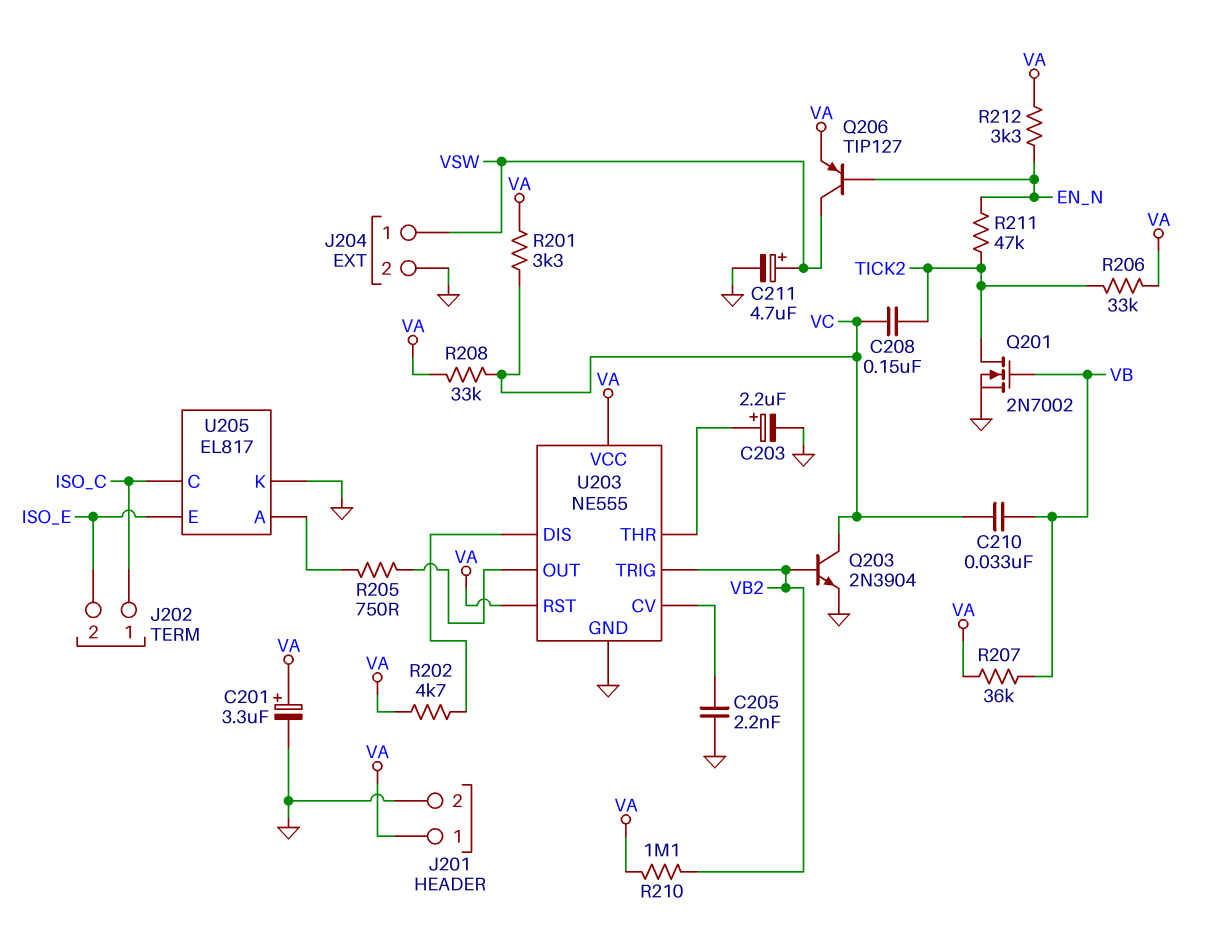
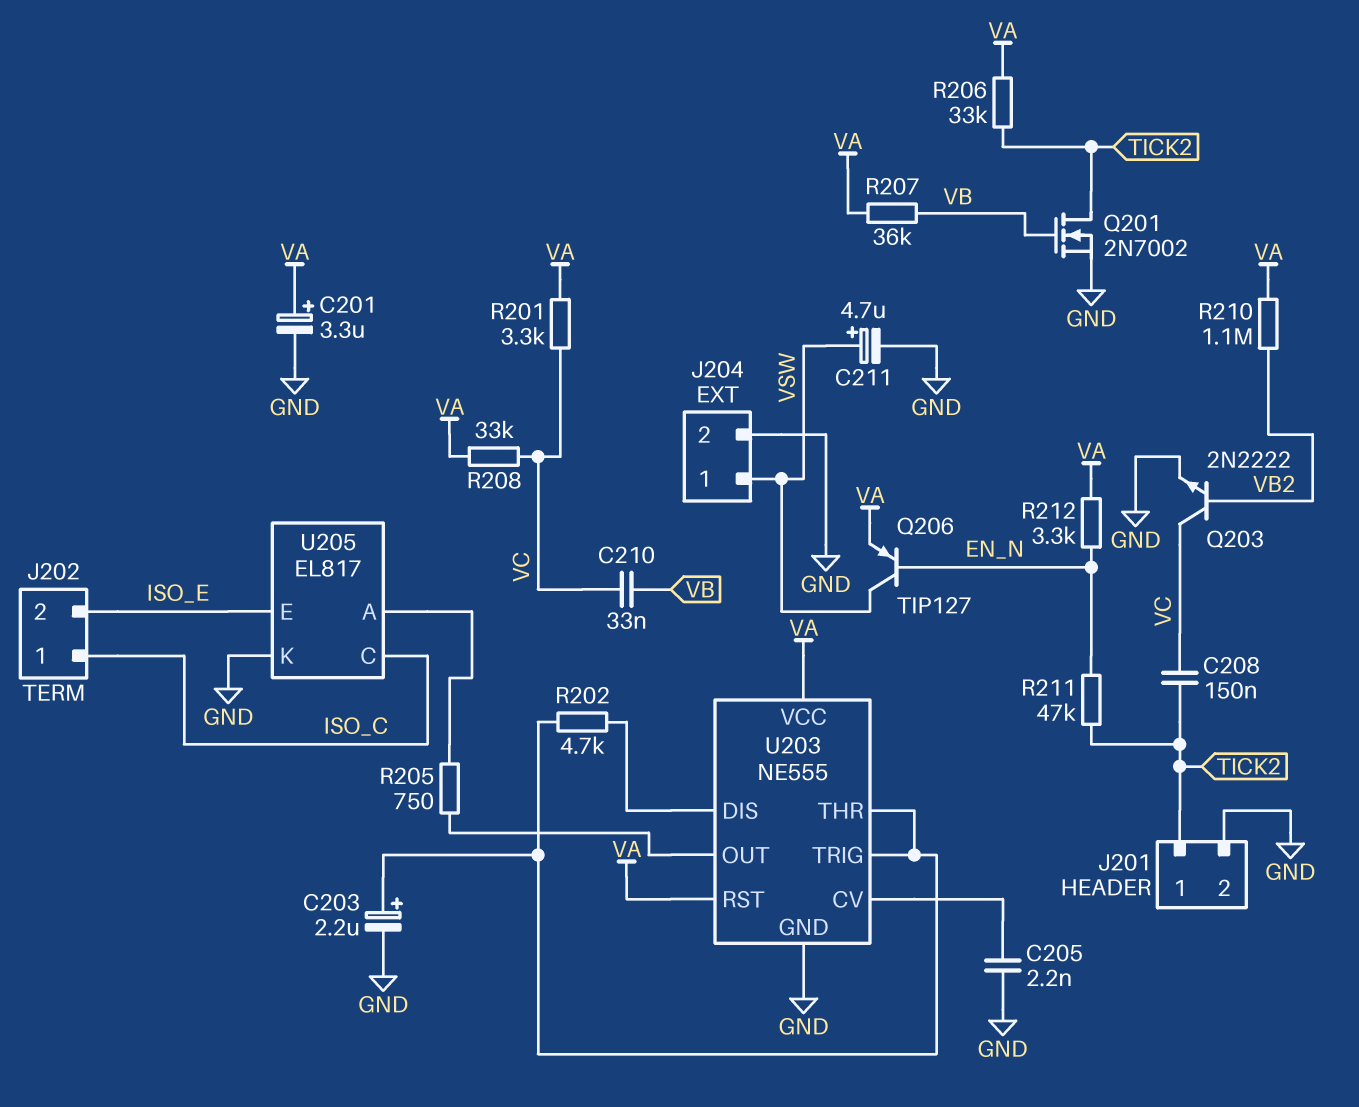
J201 pin 1: VA -> TICK2
Q203: NPN 2N3904 (B VB2, C VC, E GND) -> NPN 2N2222 (B VB2, C VC, E GND)
R202: 4.7k (U203/DIS, VA) -> 4.7k (U203/DIS, U203/THR)
U203 pin TRIG: VB2 -> U203/THR

